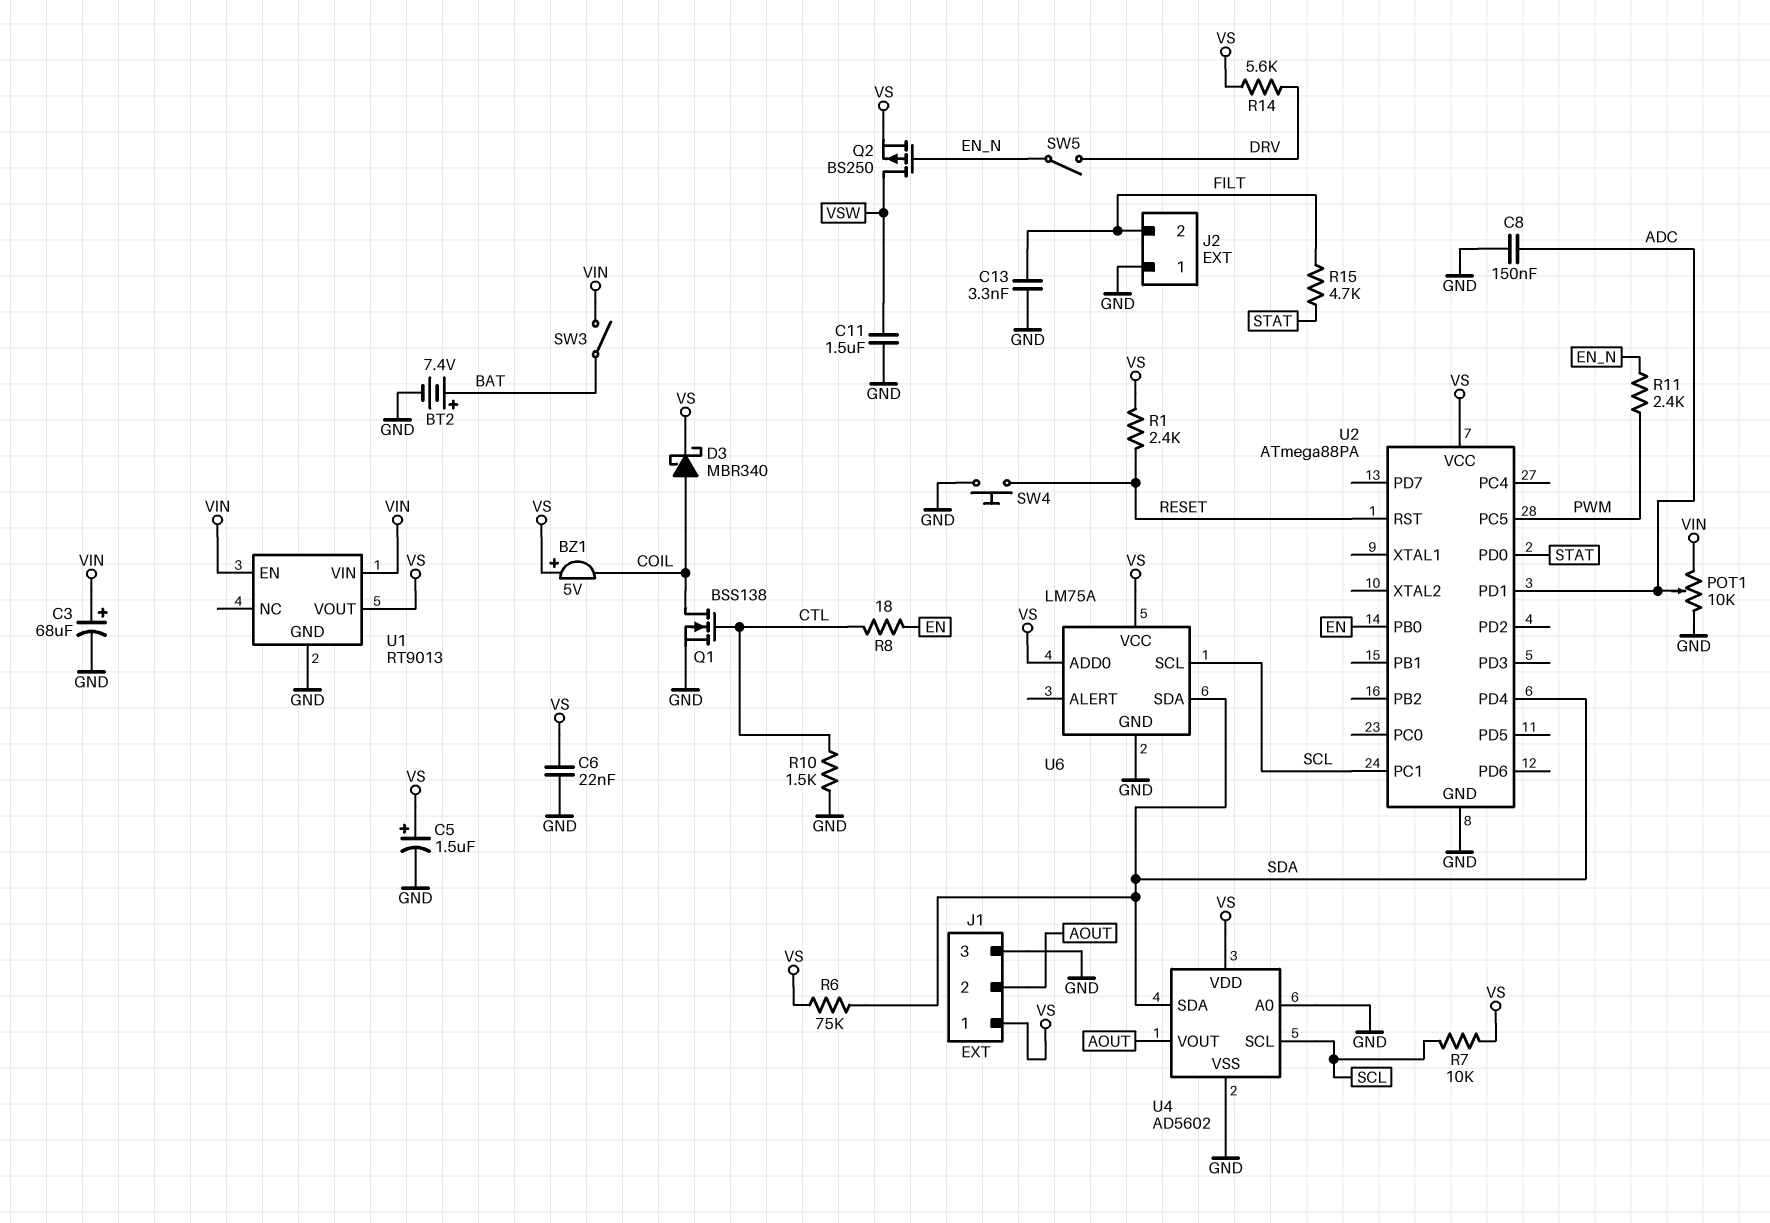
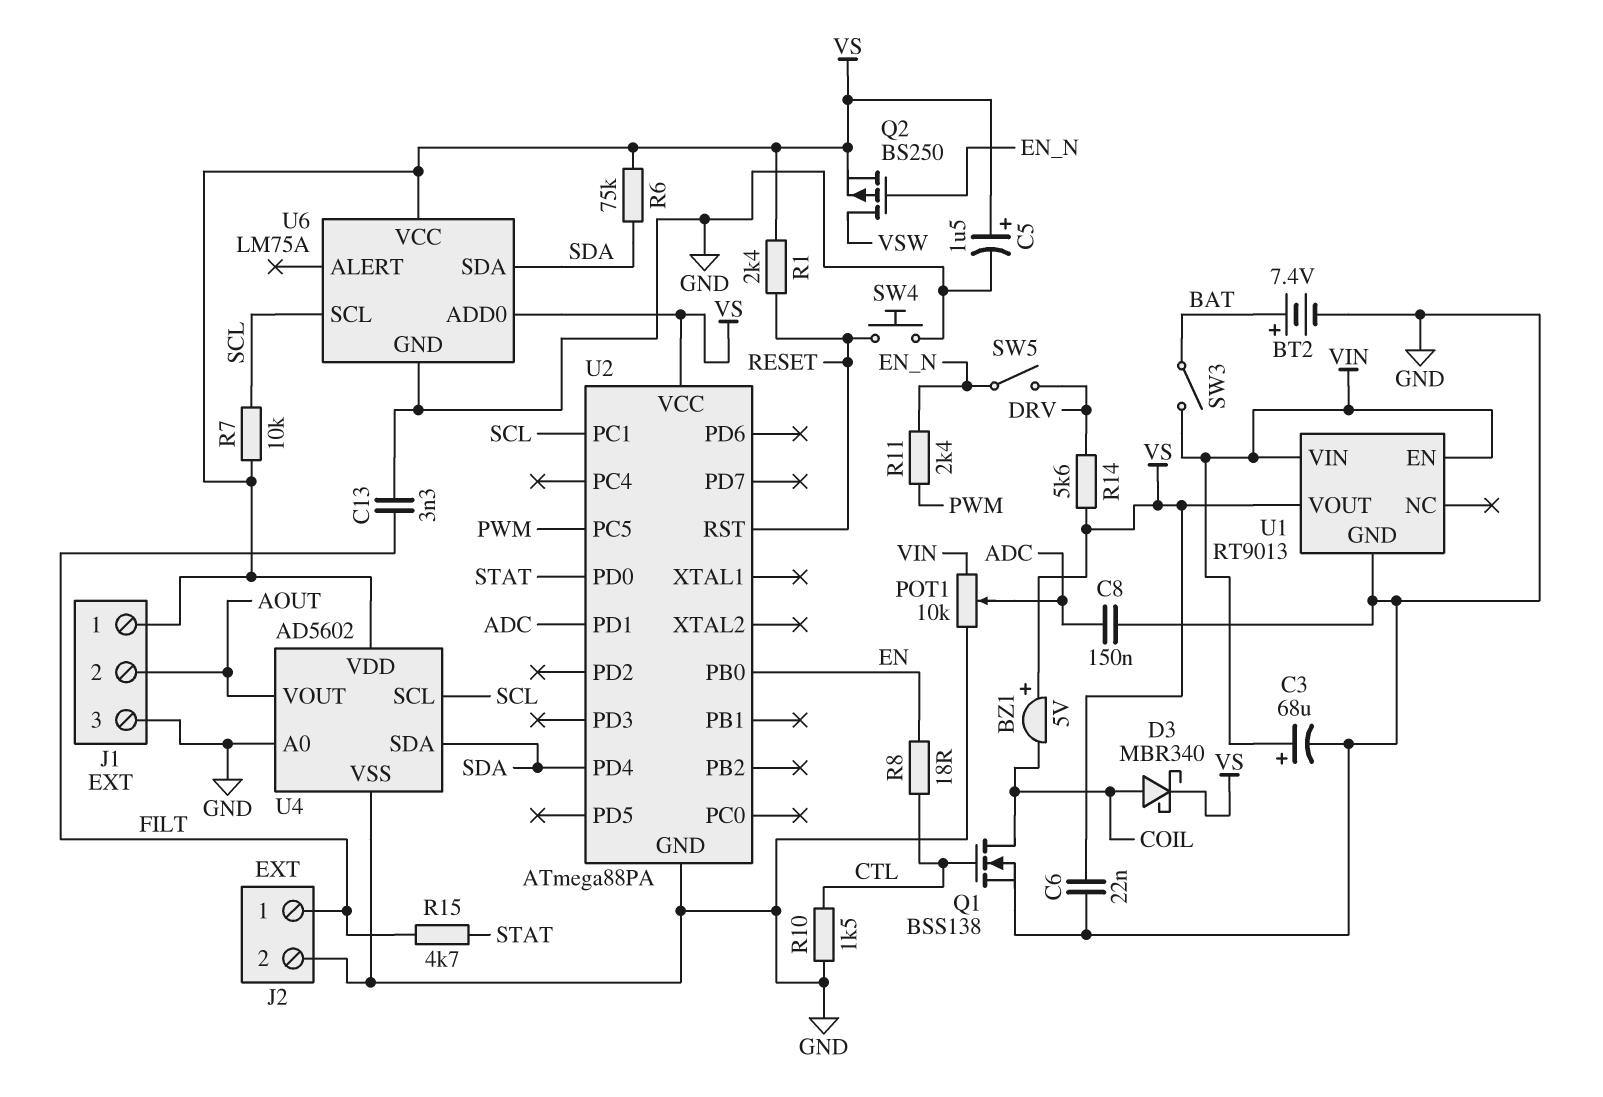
C11: 1.5uF (GND, VSW) -> none
J2 pin 1: GND -> FILT
J2 pin 2: FILT -> GND

